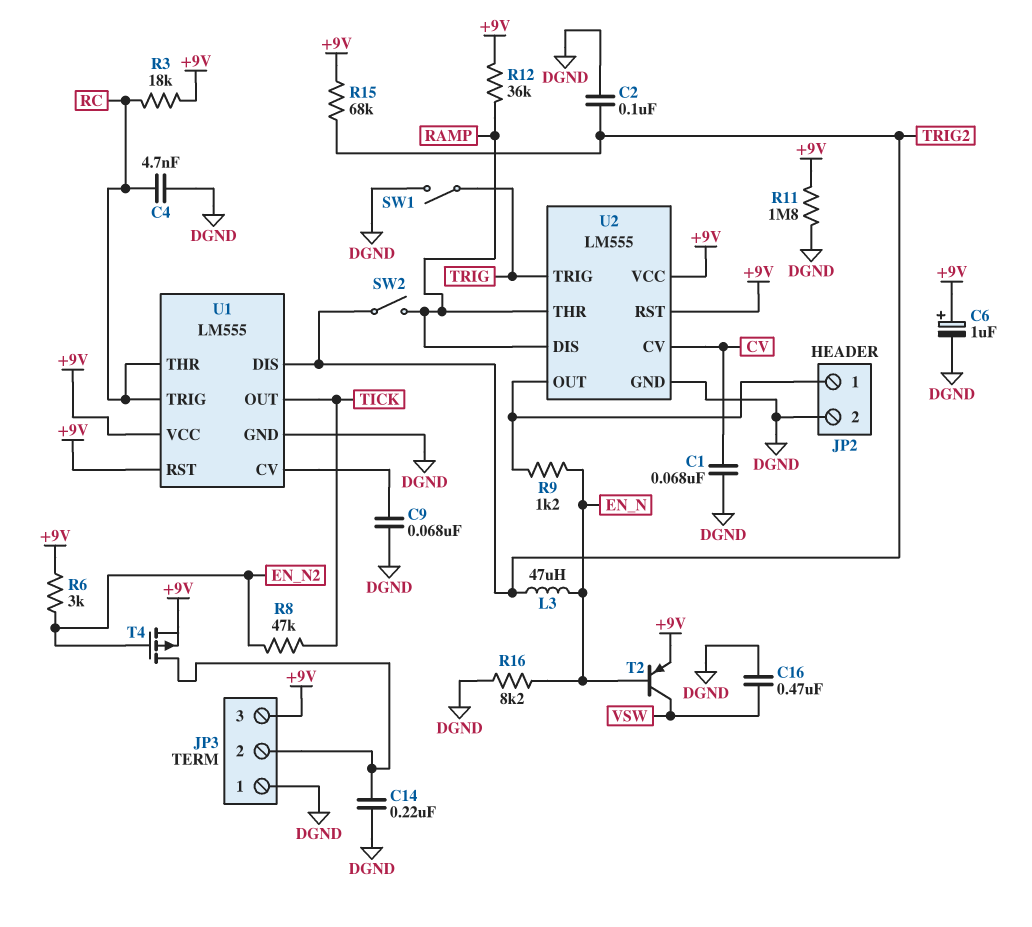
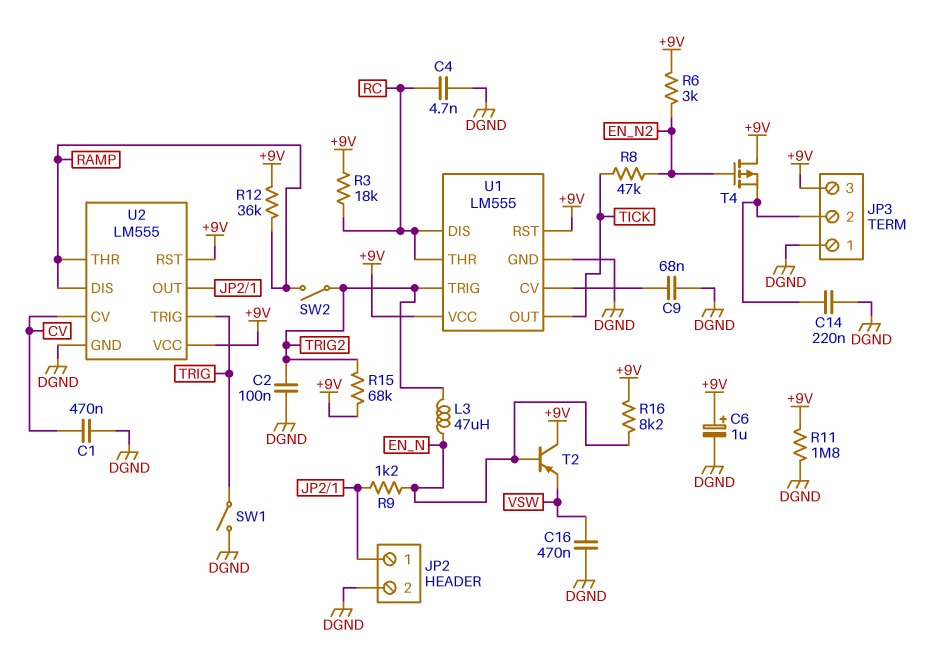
C1: 68nF (CV, DGND) -> 470nF (CV, DGND)
R16: 8.2k (DGND, EN_N) -> 8.2k (+9V, EN_N)
T2: PNP (B EN_N, C VSW, E +9V) -> PNP (B EN_N, C +9V, E VSW)
T4: PMOS (G EN_N2, D JP3/2, S +9V) -> PMOS (G EN_N2, D +9V, S JP3/2)
U1 pin DIS: TRIG2 -> RC
U1 pin TRIG: RC -> TRIG2

